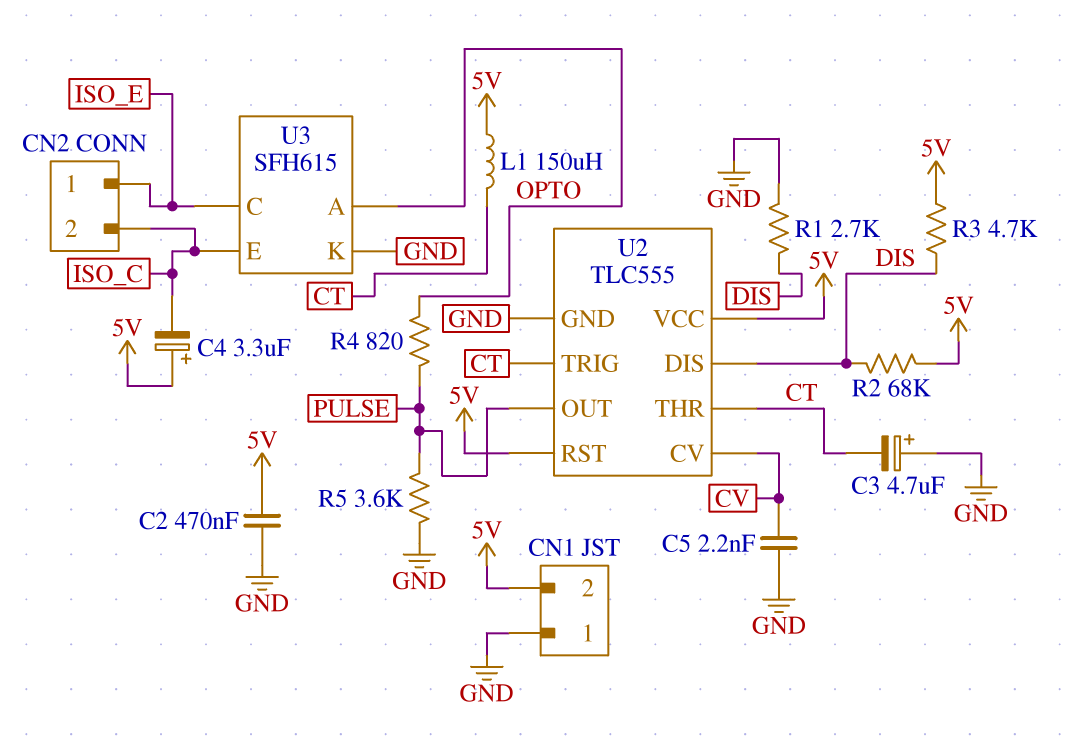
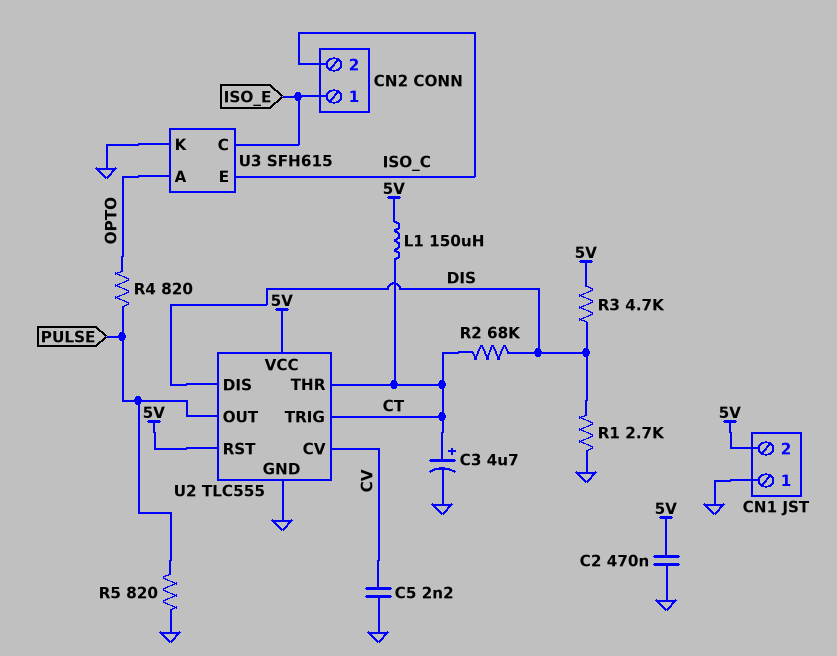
C3: 4.7uF (plus GND, minus CT) -> 4.7uF (plus CT, minus GND)
C4: 3.3uF (plus 5V, minus ISO_C) -> none
R2: 68k (5V, DIS) -> 68k (CT, DIS)
R5: 3.6k (GND, PULSE) -> 820 (GND, PULSE)

